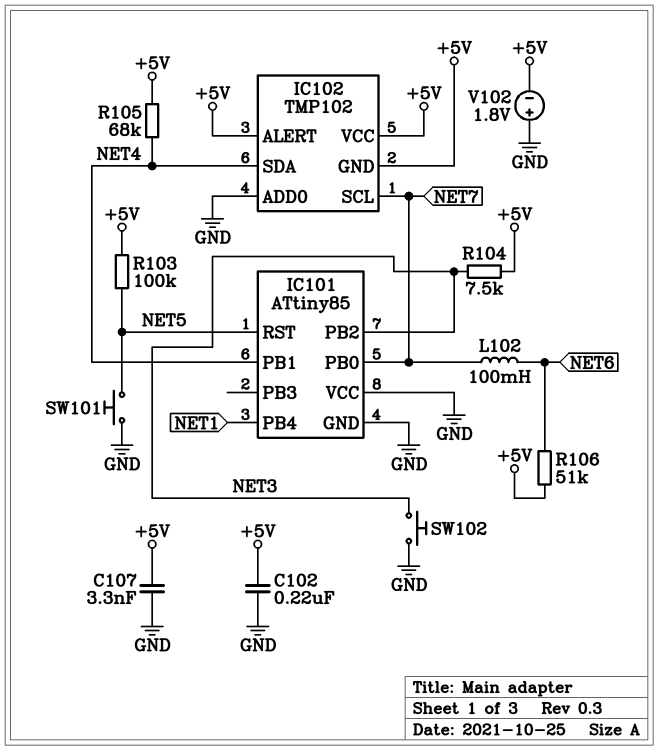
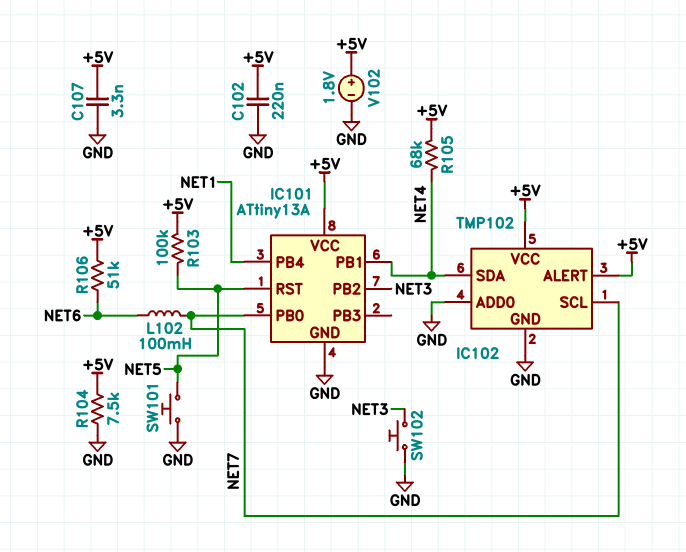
IC101: ATtiny85 -> ATtiny13A
IC101 pin VCC: GND -> +5V
IC102 pin GND: +5V -> GND
R104: 7.5k (+5V, NET3) -> 7.5k (+5V, GND)
V102: 1.8V (plus GND, minus +5V) -> 1.8V (plus +5V, minus GND)

